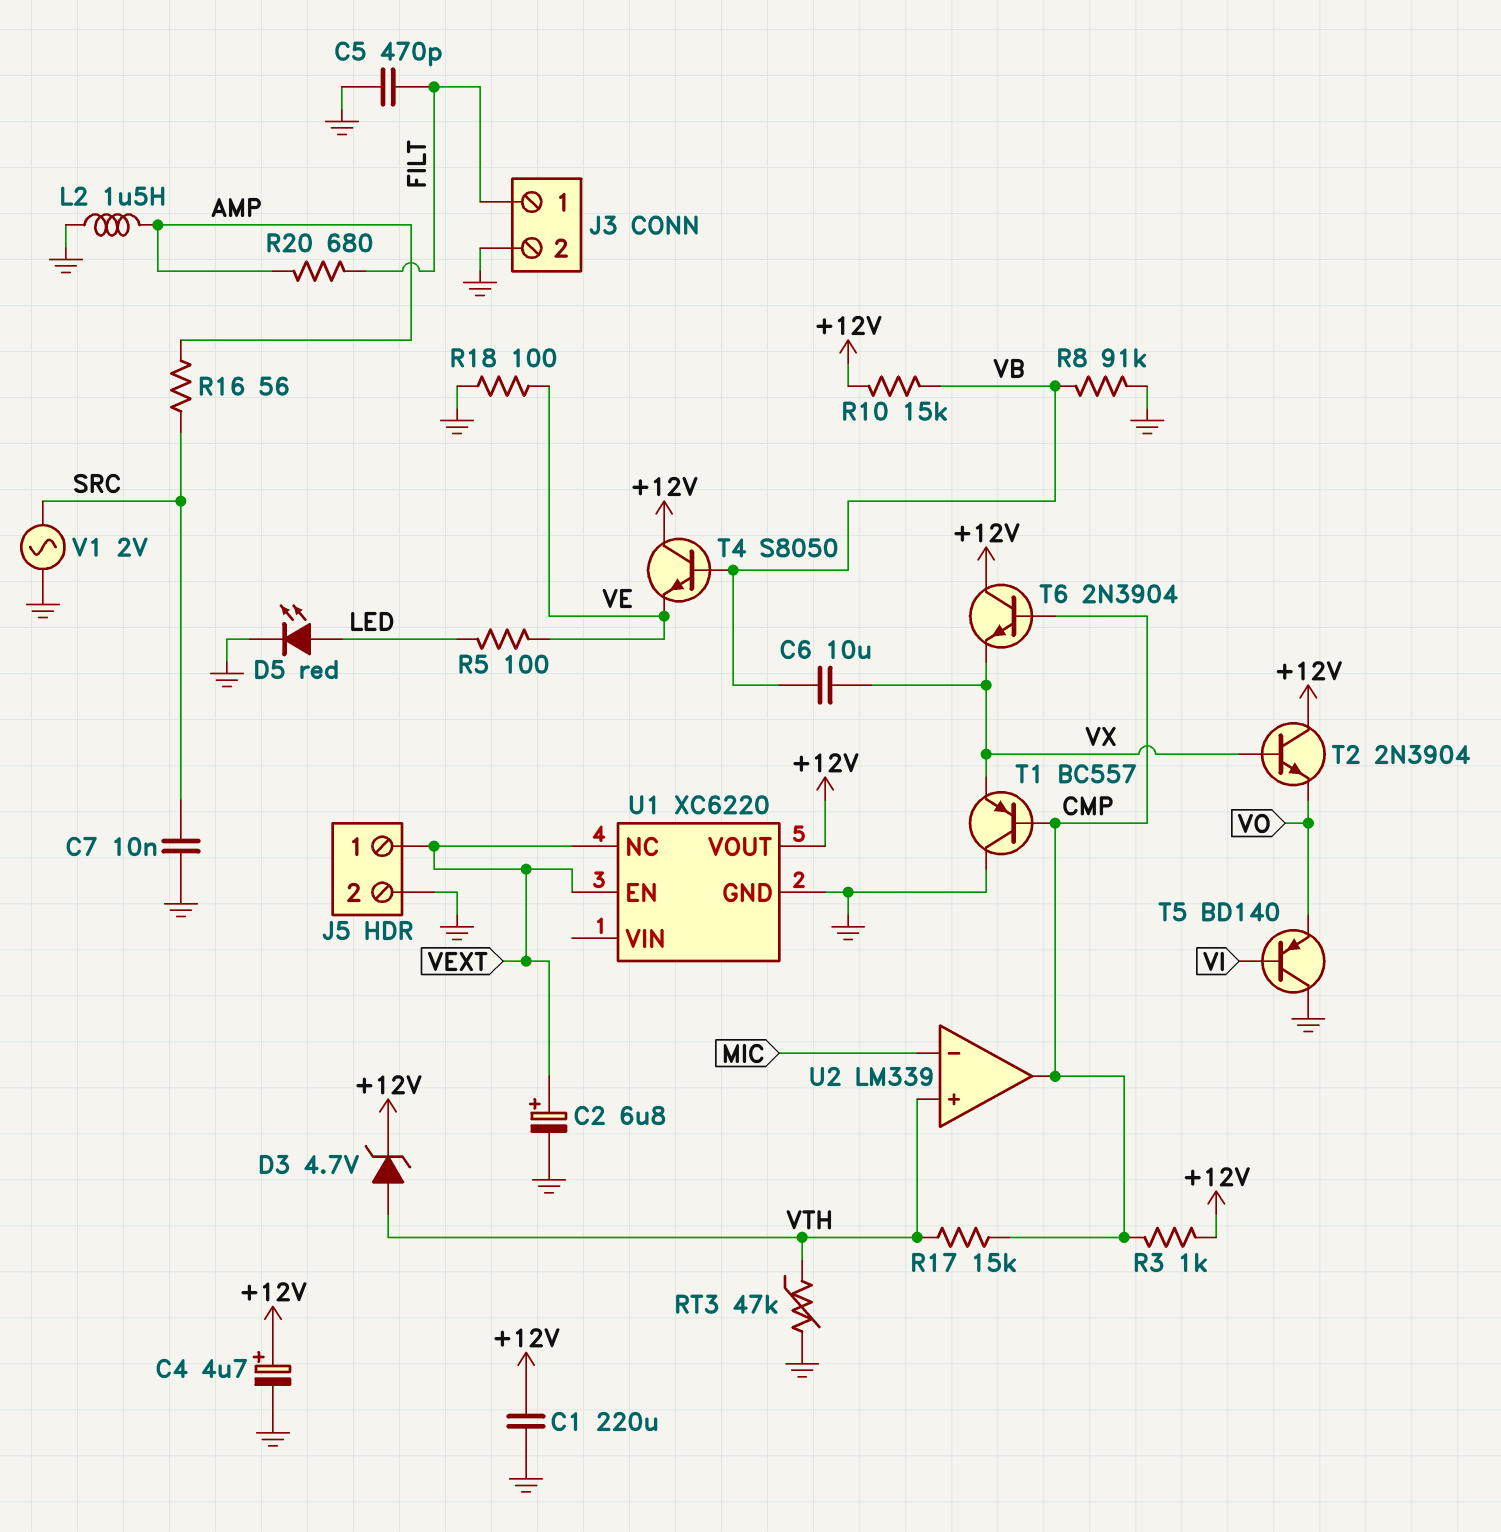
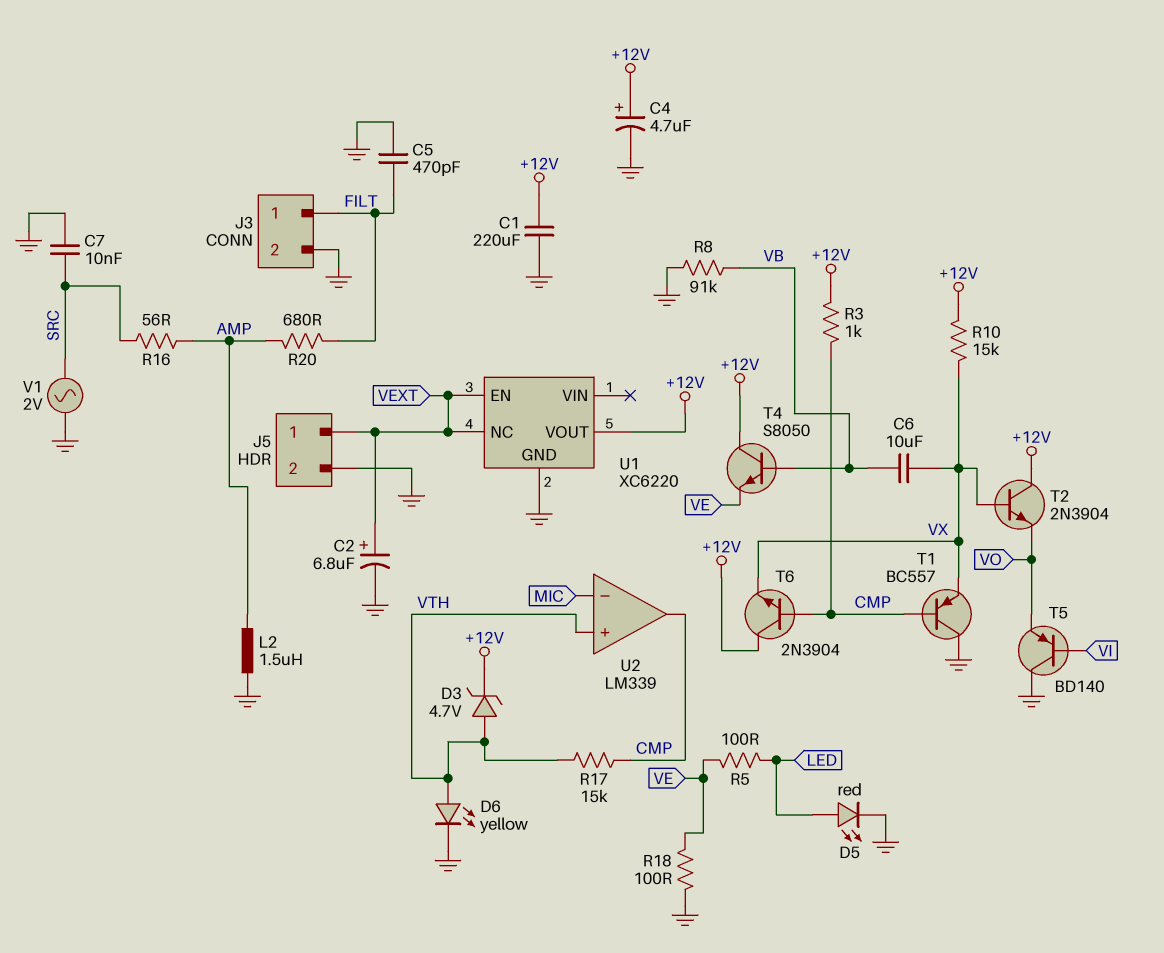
D6: none -> LED yellow (A VTH, K GND)
R10: 15k (+12V, VB) -> 15k (+12V, VX)
RT3: 47k (GND, VTH) -> none

